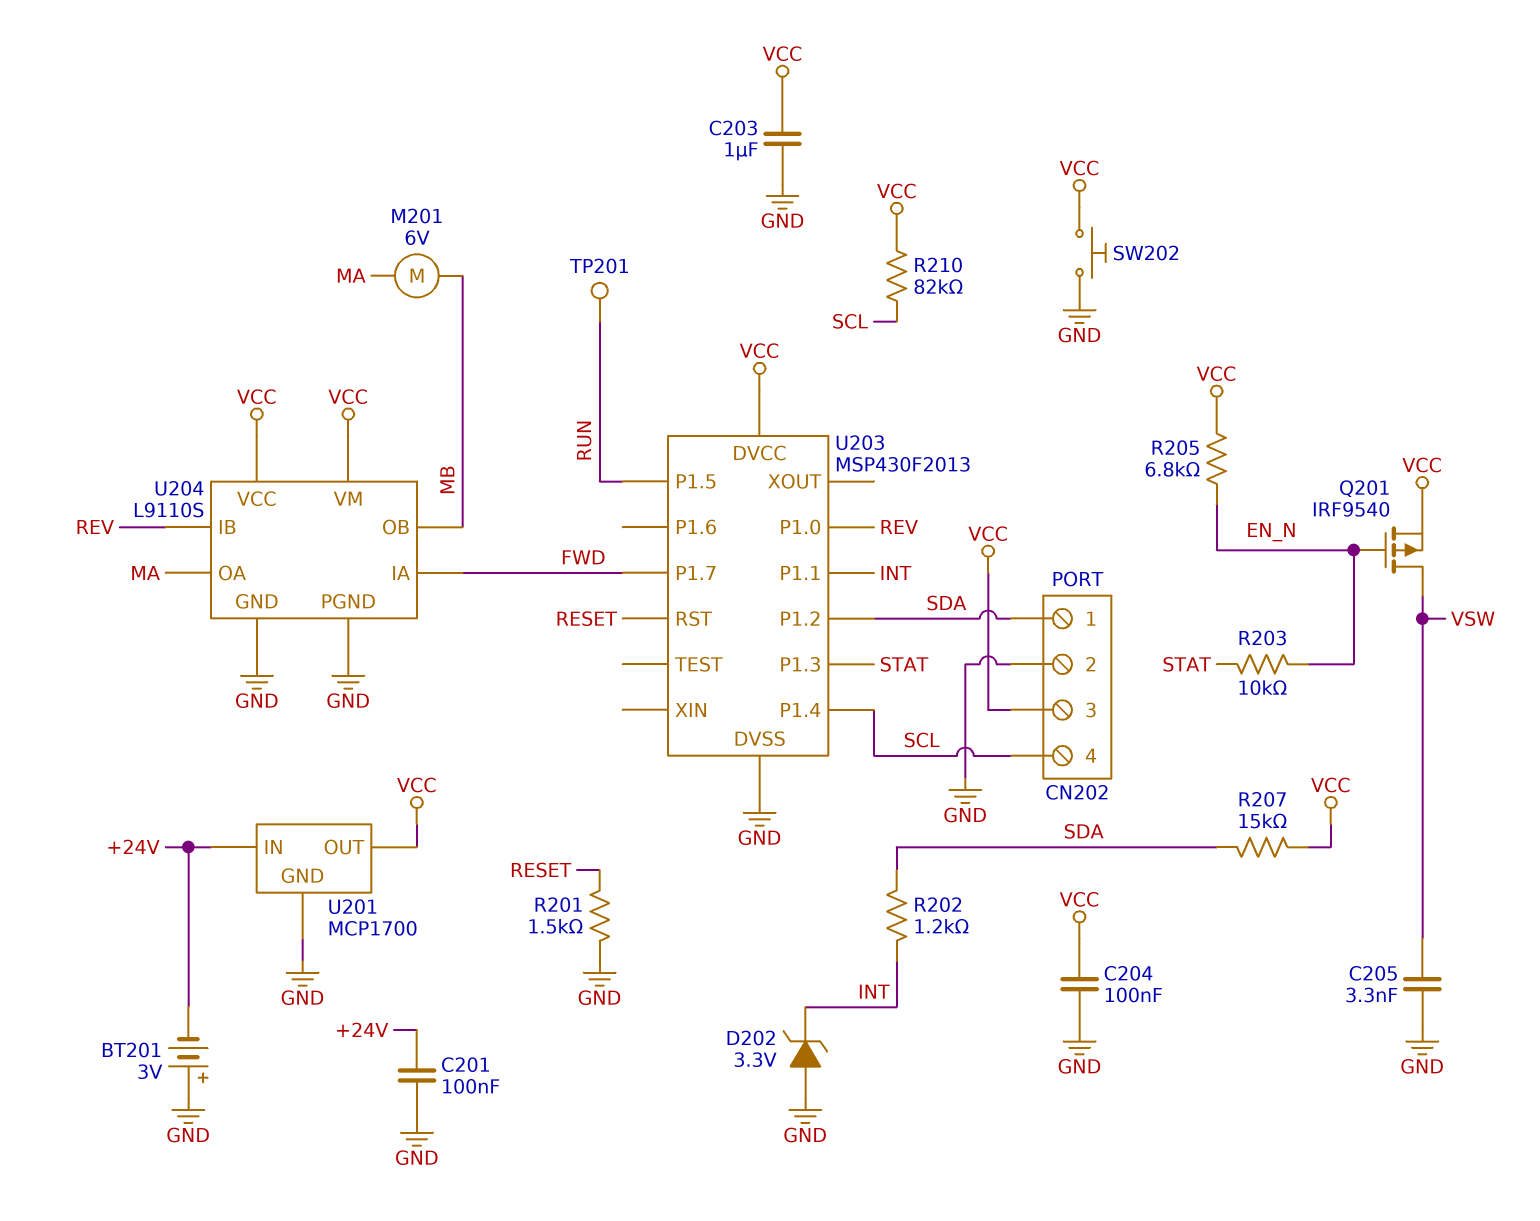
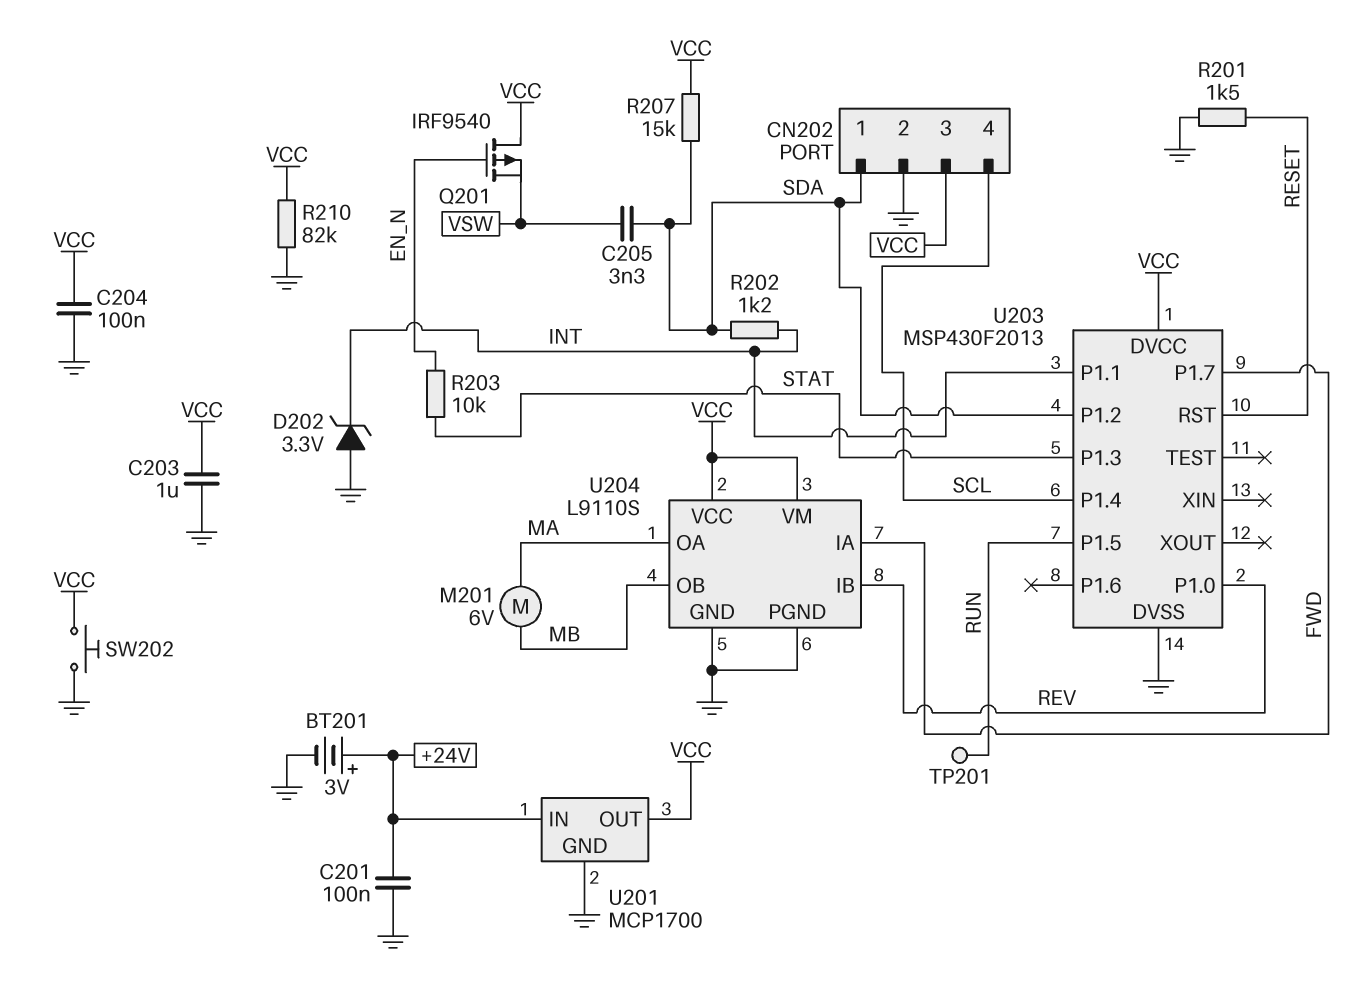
BT201: 3V (plus GND, minus +24V) -> 3V (plus +24V, minus GND)
C205: 3.3nF (GND, VSW) -> 3.3nF (SDA, VSW)
Q201: PMOS IRF9540 (G EN_N, D VSW, S VCC) -> PMOS IRF9540 (G EN_N, D VCC, S VSW)
R205: 6.8k (EN_N, VCC) -> none
R210: 82k (SCL, VCC) -> 82k (GND, VCC)

